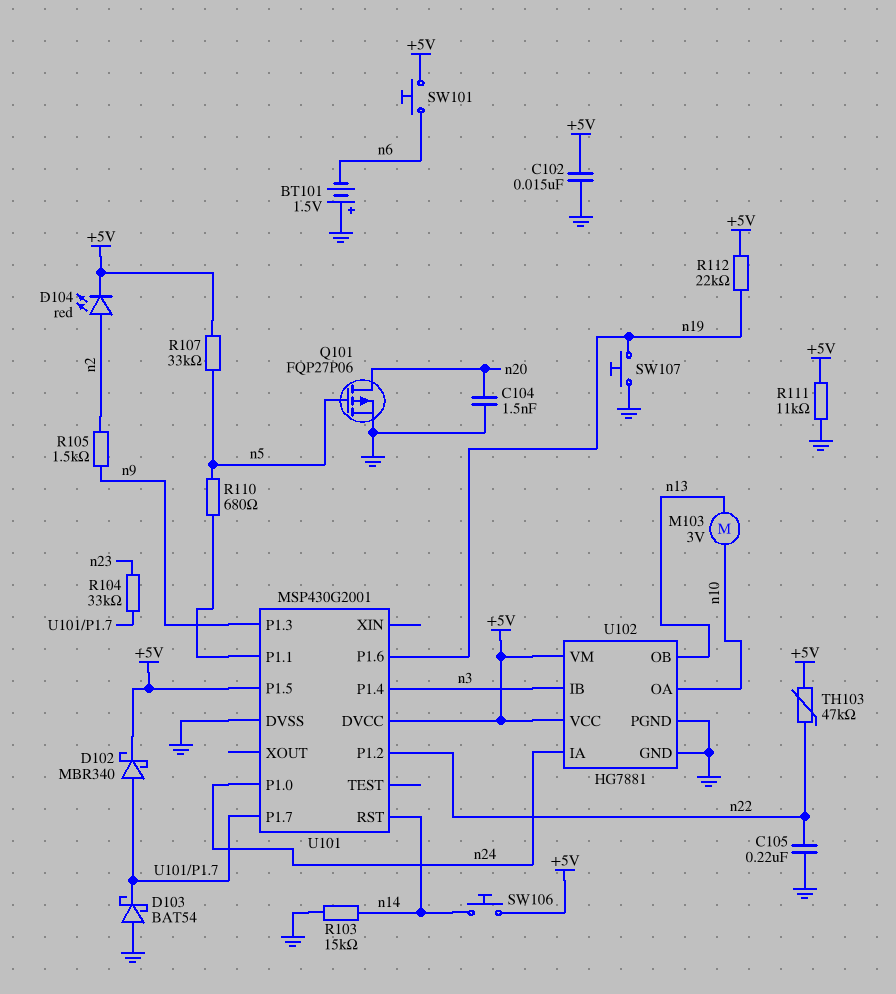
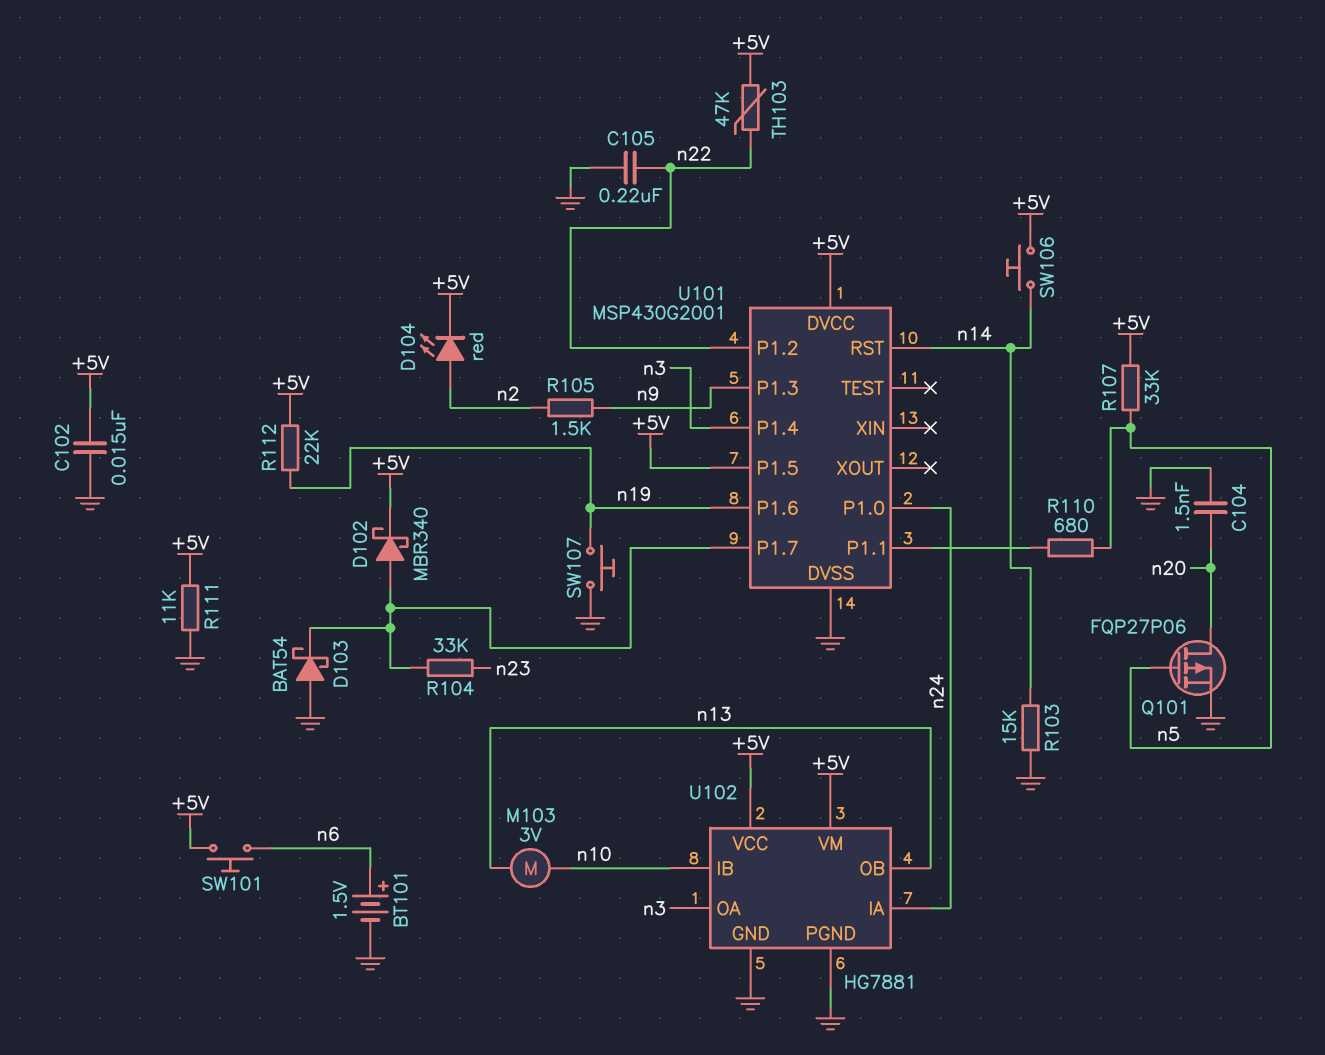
BT101: 1.5V (plus GND, minus n6) -> 1.5V (plus n6, minus GND)
U102 pin IB: n3 -> n10
U102 pin OA: n10 -> n3

